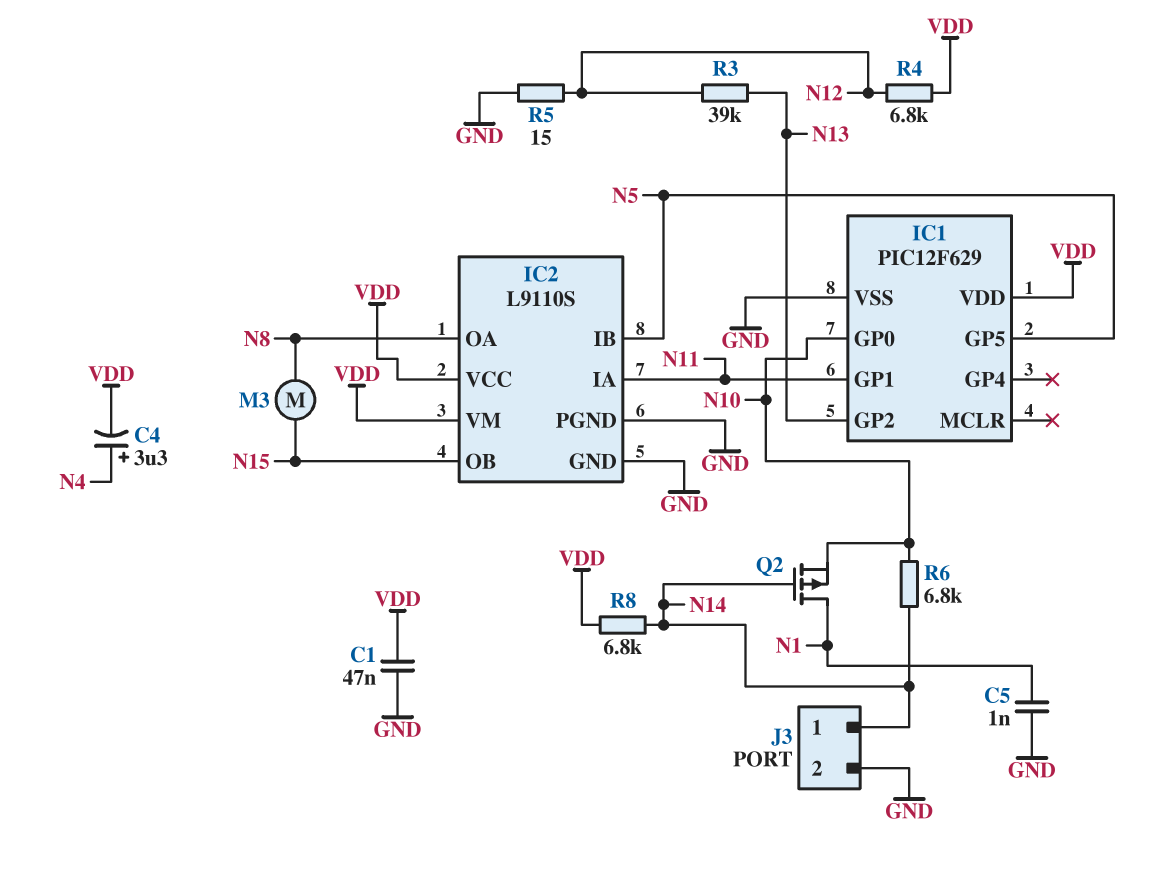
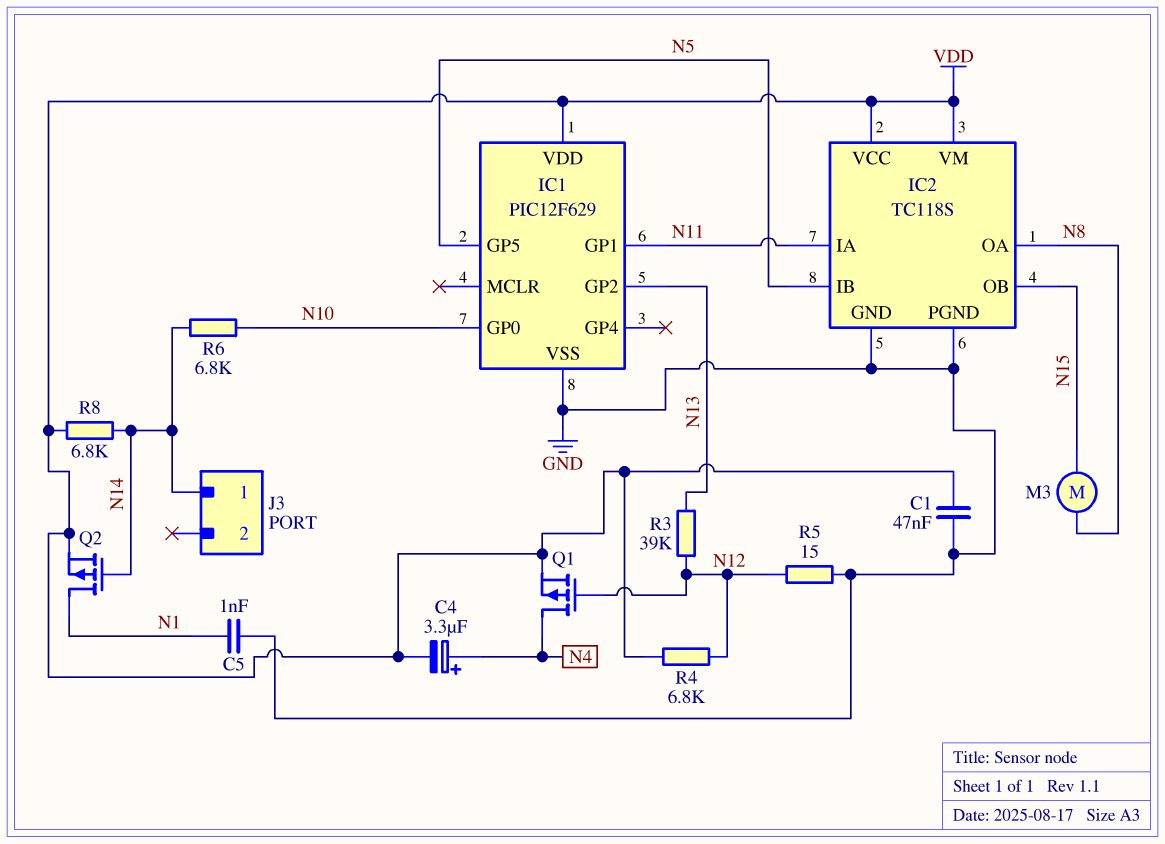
IC2: L9110S -> TC118S
J3 pin 2: GND -> none
Q1: none -> PMOS (G N12, D N4, S VDD)
Q2: PMOS (G N14, D N1, S N10) -> PMOS (G N14, D N1, S VDD)

